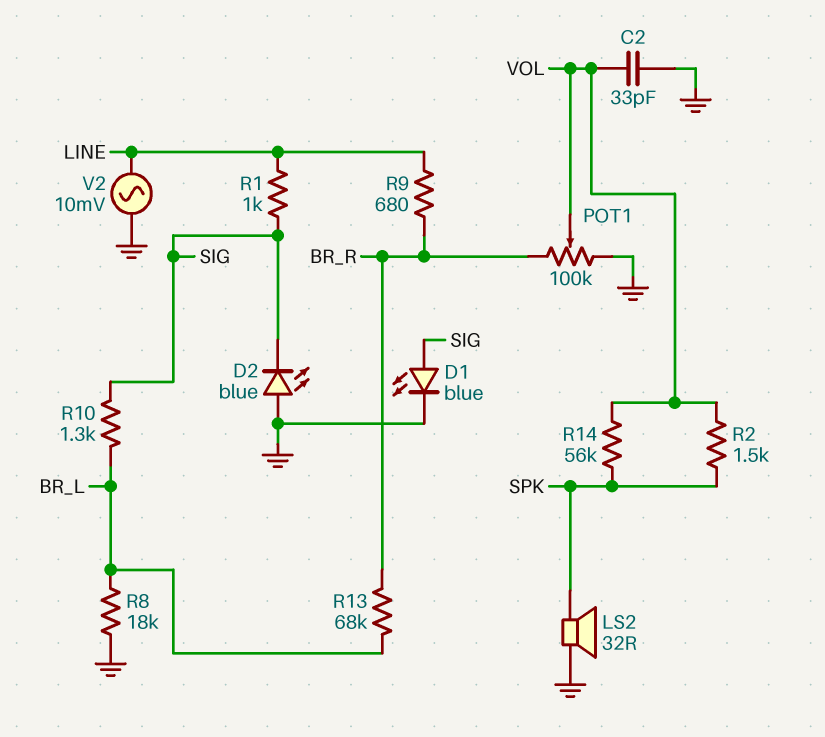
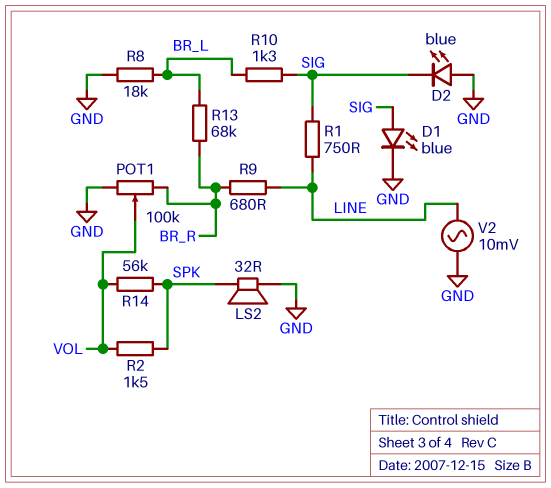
C2: 33pF (GND, VOL) -> none
R1: 1k (LINE, SIG) -> 750 (LINE, SIG)

